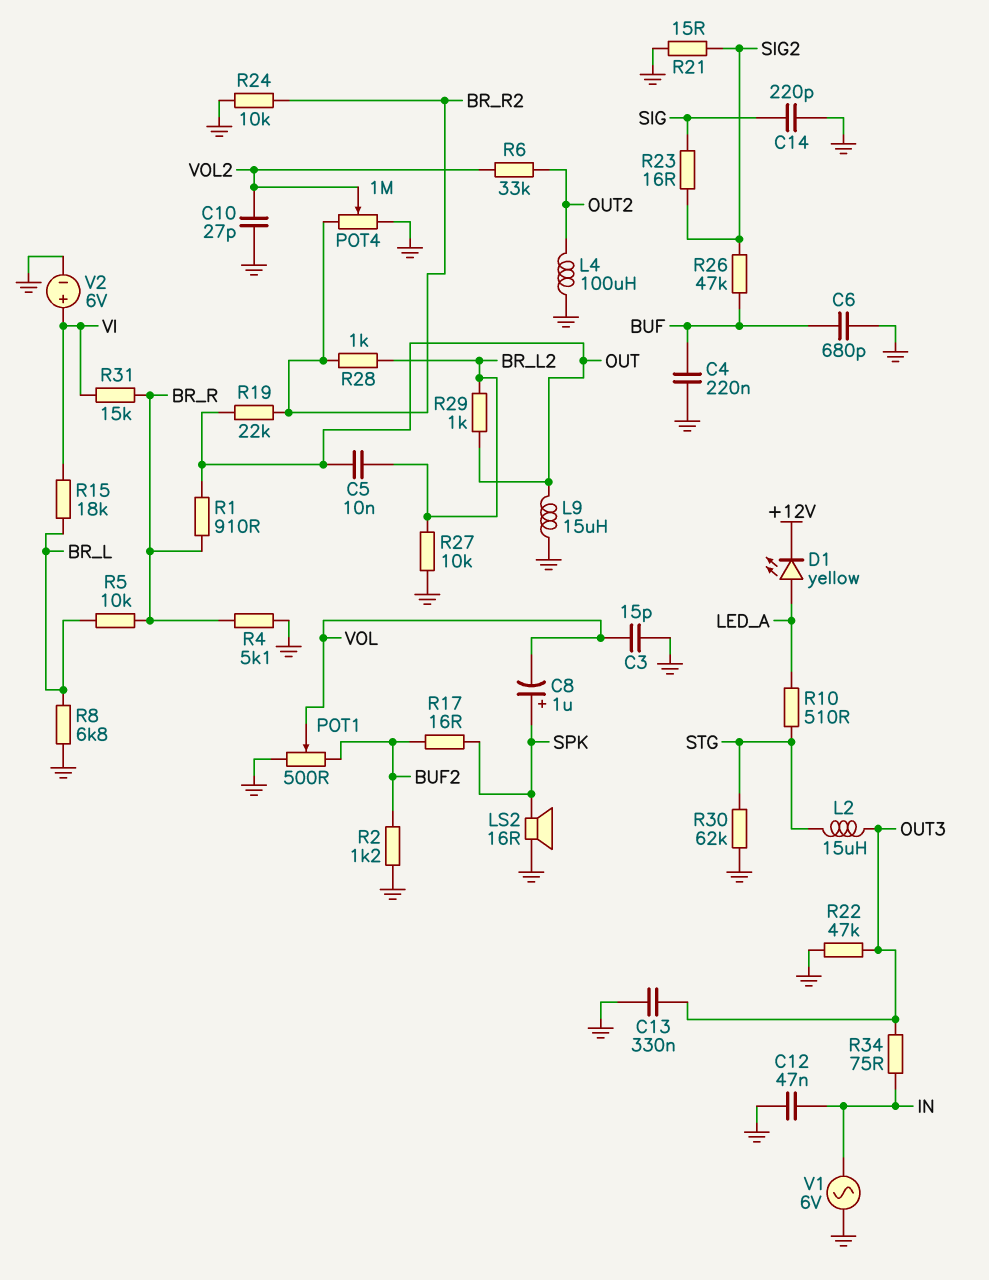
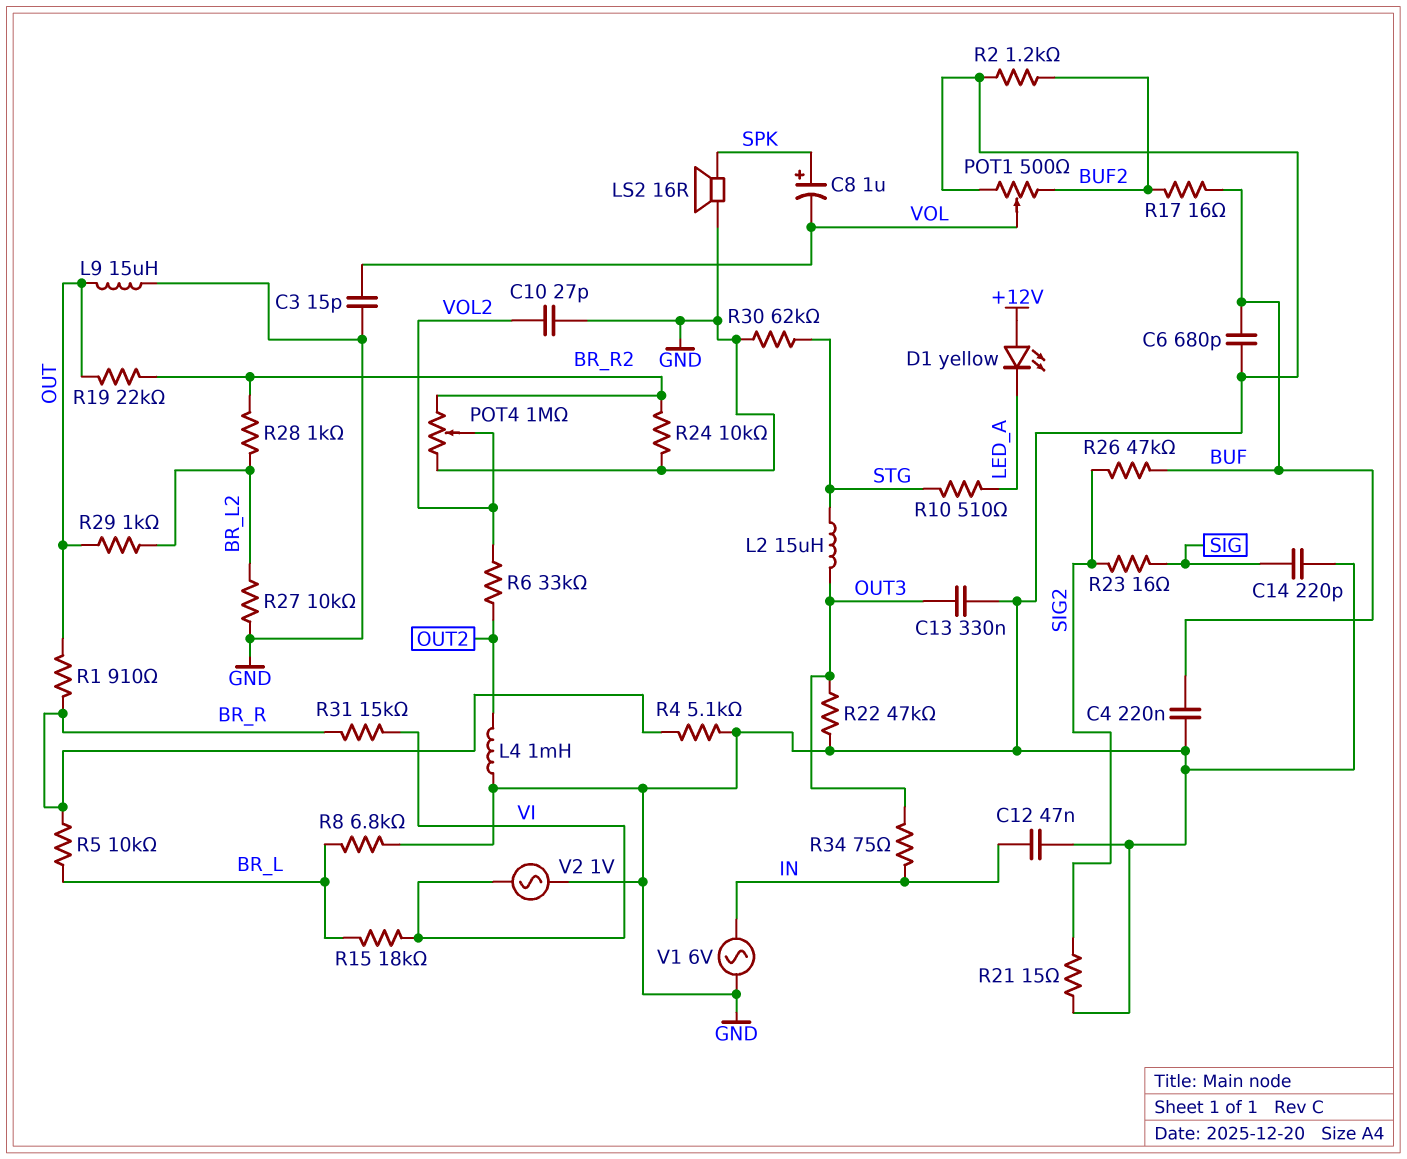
C5: 10nF (BR_L2, OUT) -> none
D1: LED yellow (A LED_A, K +12V) -> LED yellow (A +12V, K LED_A)
L4: 100uH (GND, OUT2) -> 1mH (GND, OUT2)
R17: 16 (BUF2, SPK) -> 16 (BUF, BUF2)
V2: 6V (plus VI, minus GND) -> AC 1V (GND, VI)

